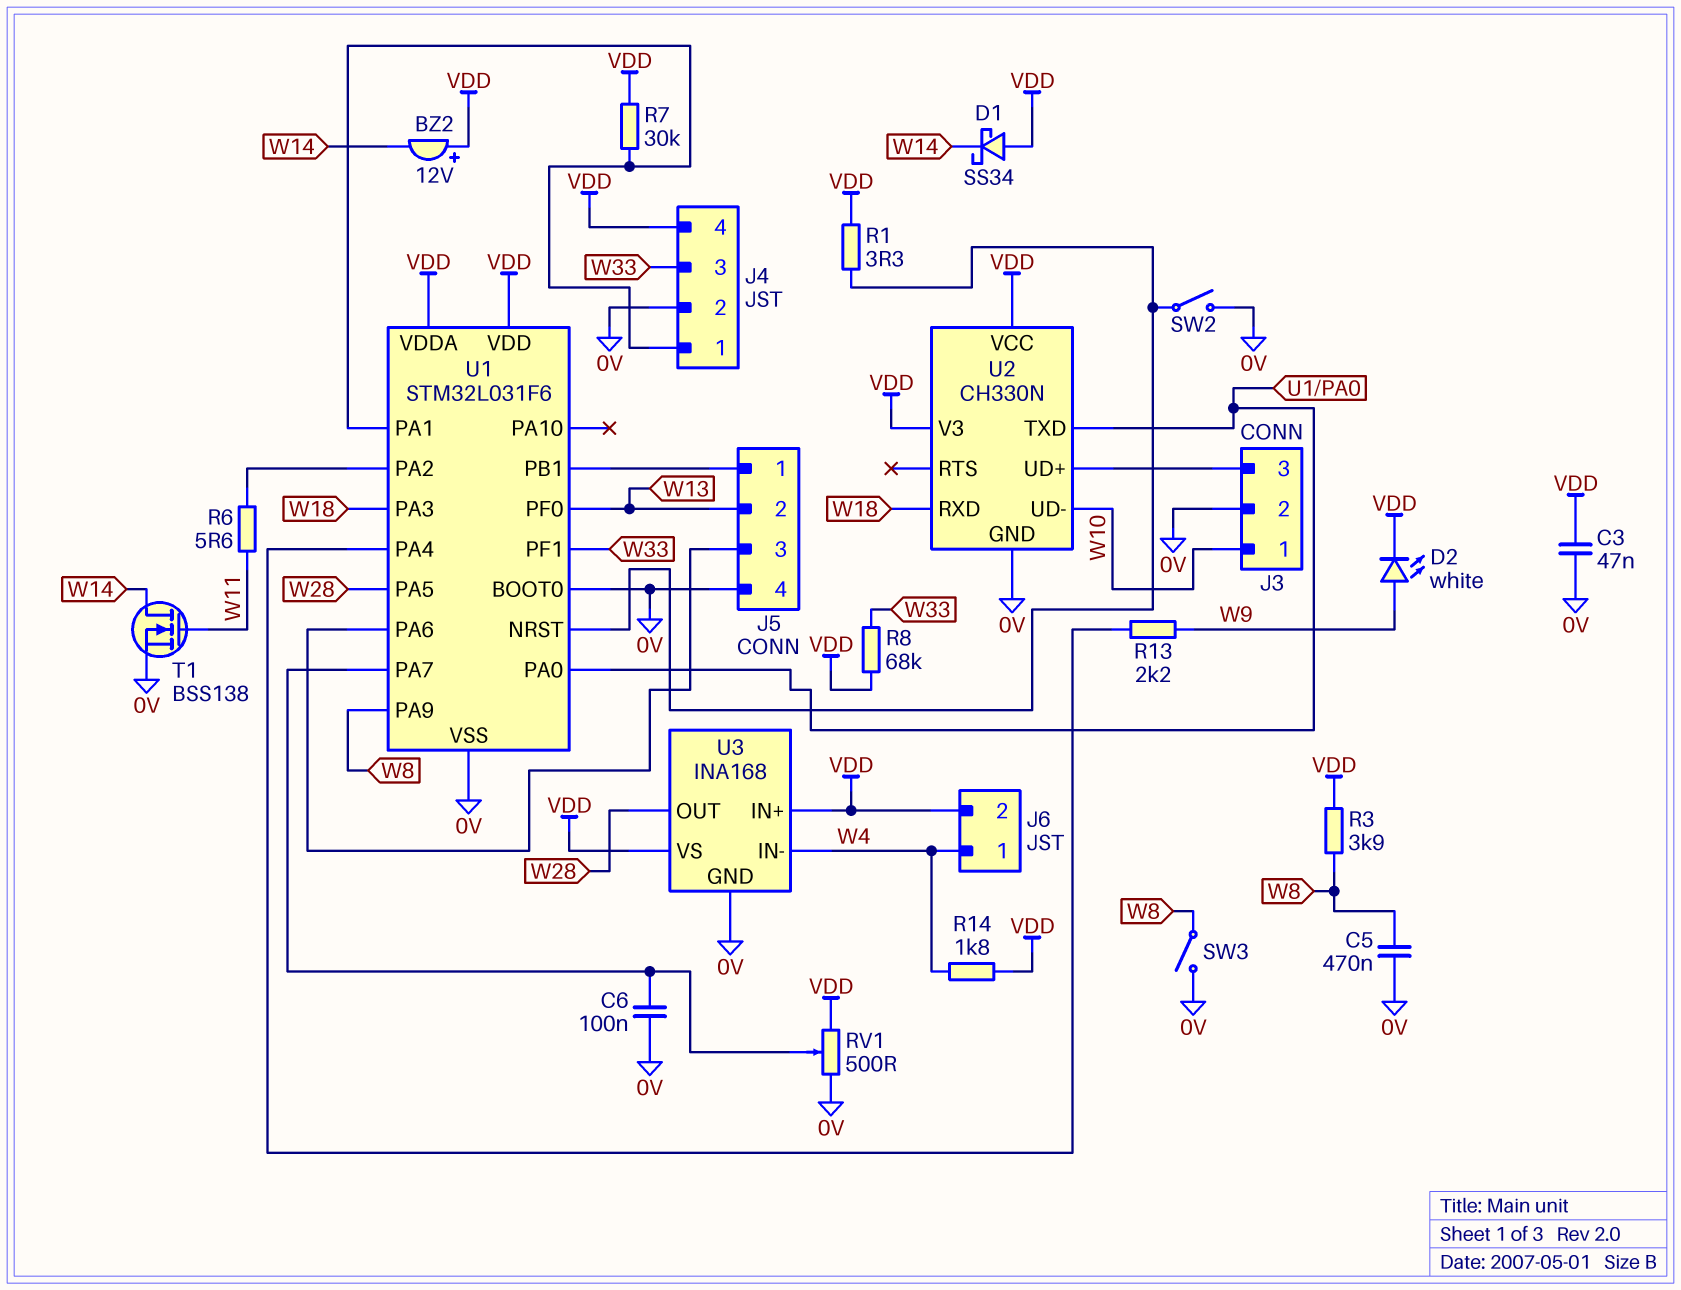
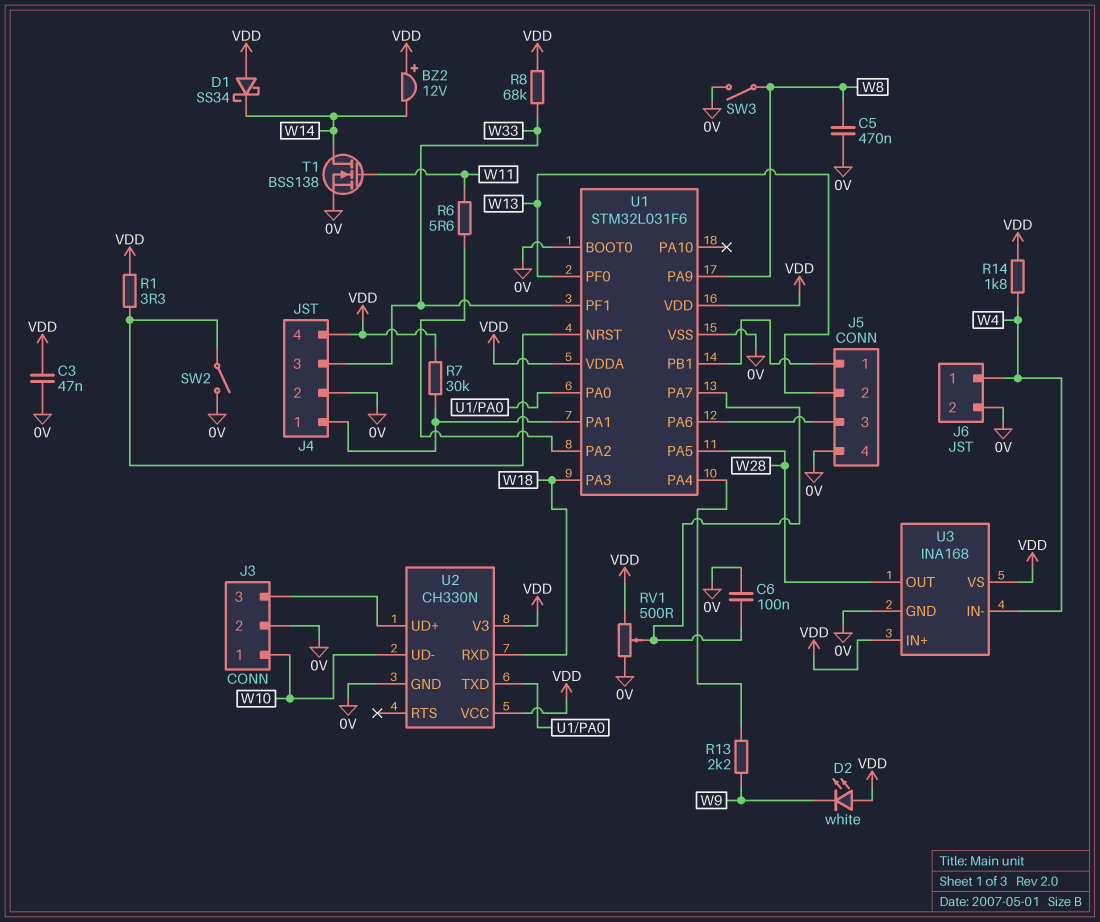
D2: LED white (A W9, K VDD) -> LED white (A VDD, K W9)
J6 pin 2: VDD -> 0V
R3: 3.9k (VDD, W8) -> none

